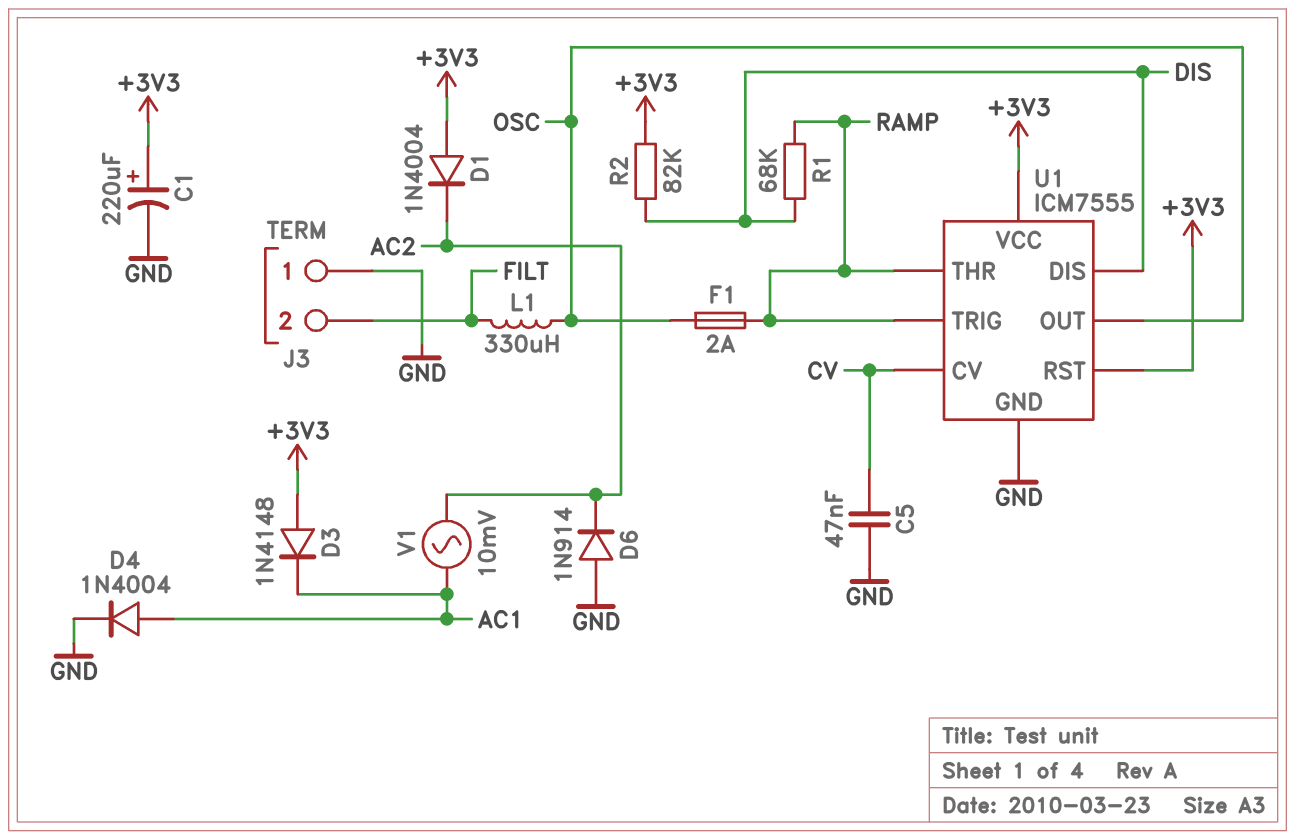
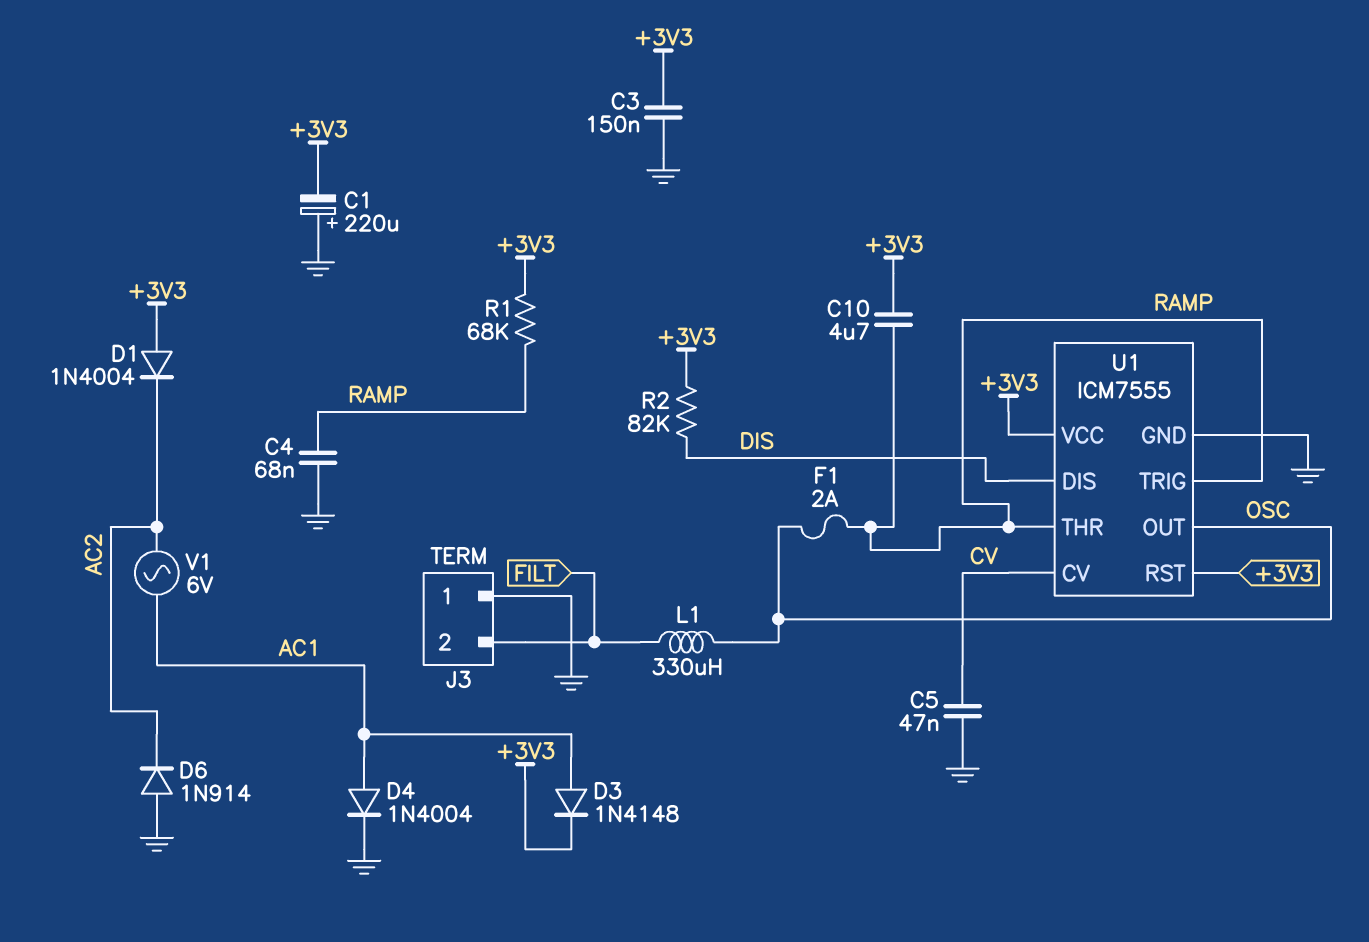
C1: 220uF (plus +3V3, minus GND) -> 220uF (plus GND, minus +3V3)
C3: none -> 150nF (+3V3, GND)
C4: none -> 68nF (GND, RAMP)
C10: none -> 4.7uF (+3V3, RAMP)
D3: diode 1N4148 (A +3V3, K AC1) -> diode 1N4148 (A AC1, K +3V3)
R1: 68k (DIS, RAMP) -> 68k (+3V3, RAMP)
V1: AC 10mV (AC1, AC2) -> AC 6V (AC1, AC2)

